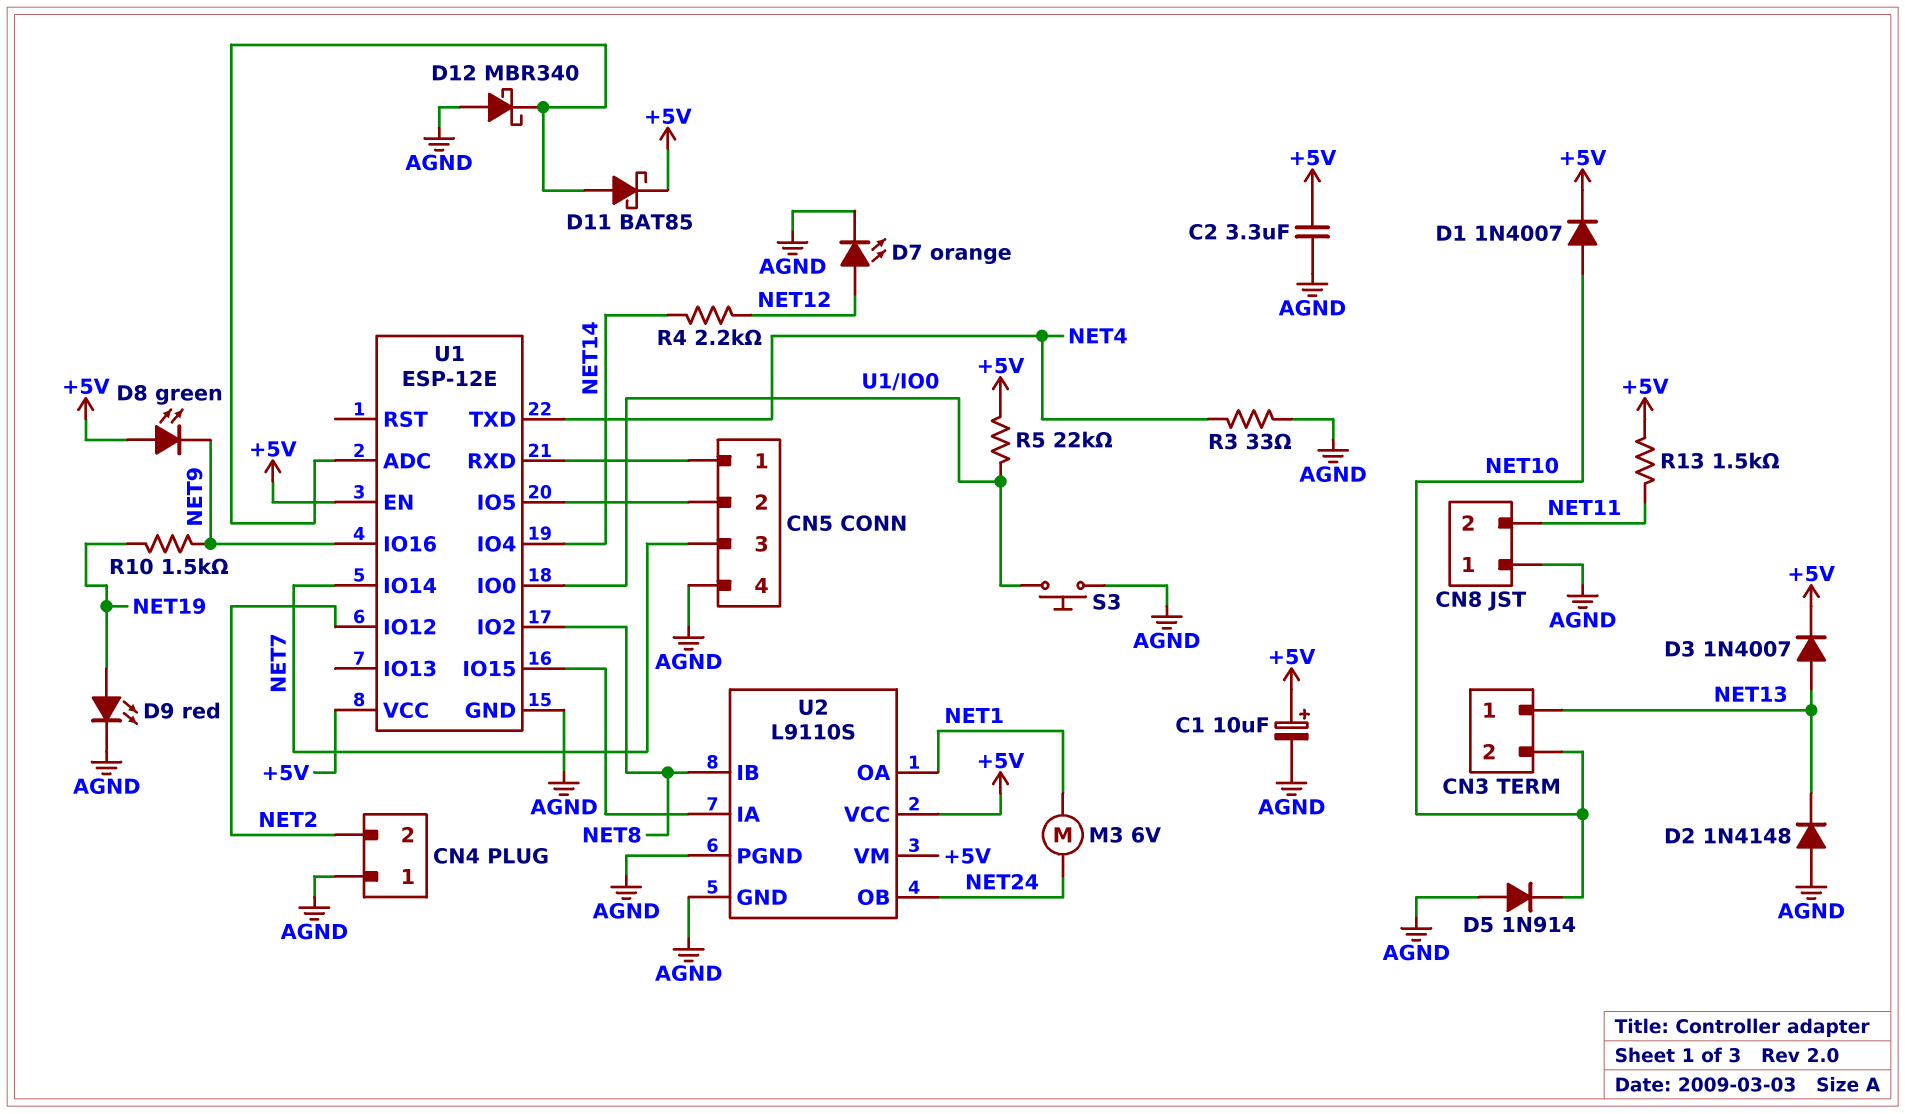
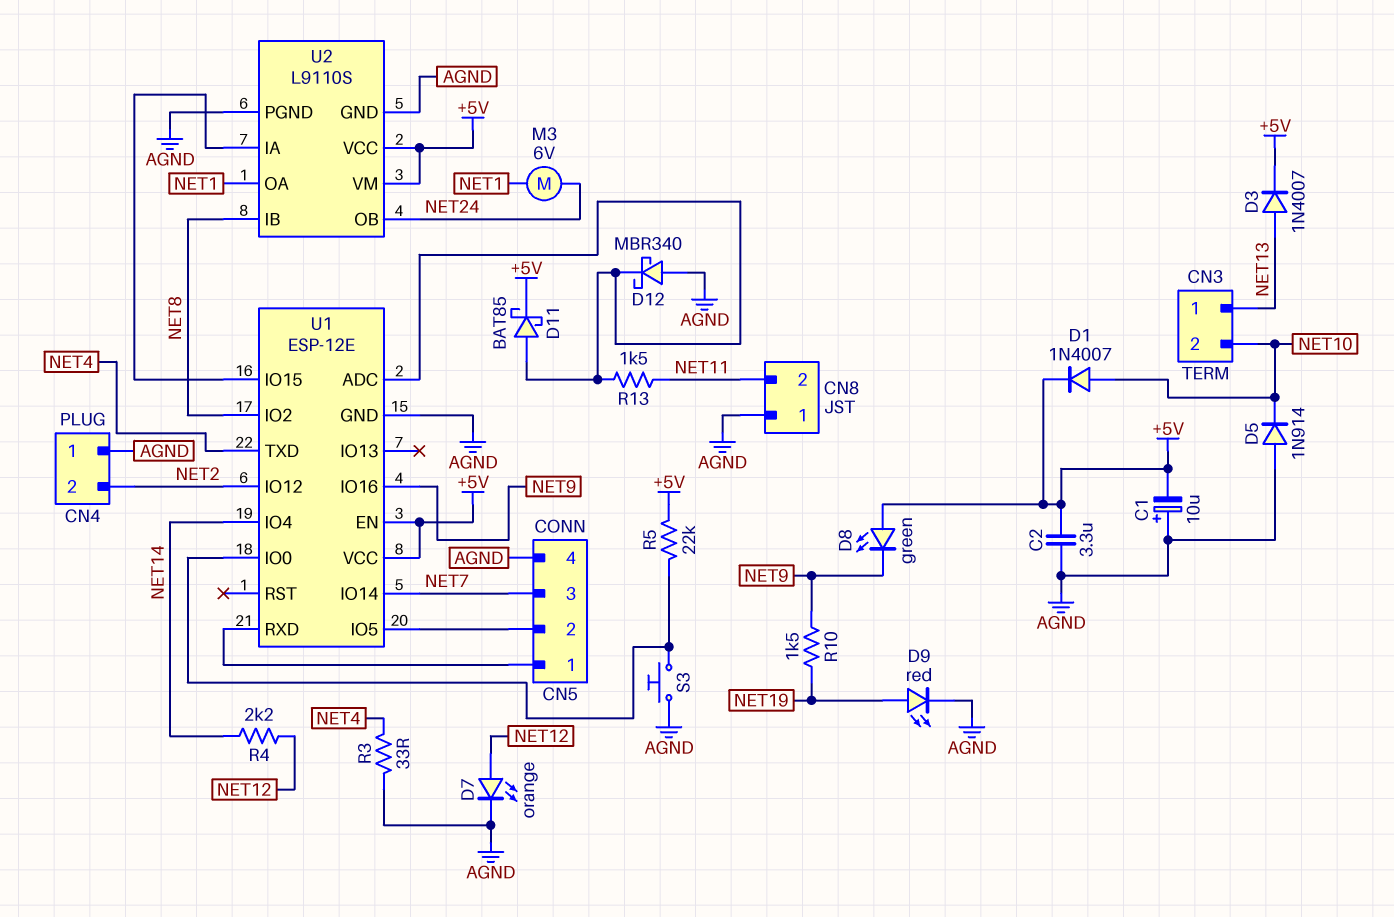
C1: 10uF (plus +5V, minus AGND) -> 10uF (plus AGND, minus +5V)
D2: diode 1N4148 (A AGND, K NET13) -> none
R13: 1.5k (+5V, NET11) -> 1.5k (NET11, U1/ADC)

